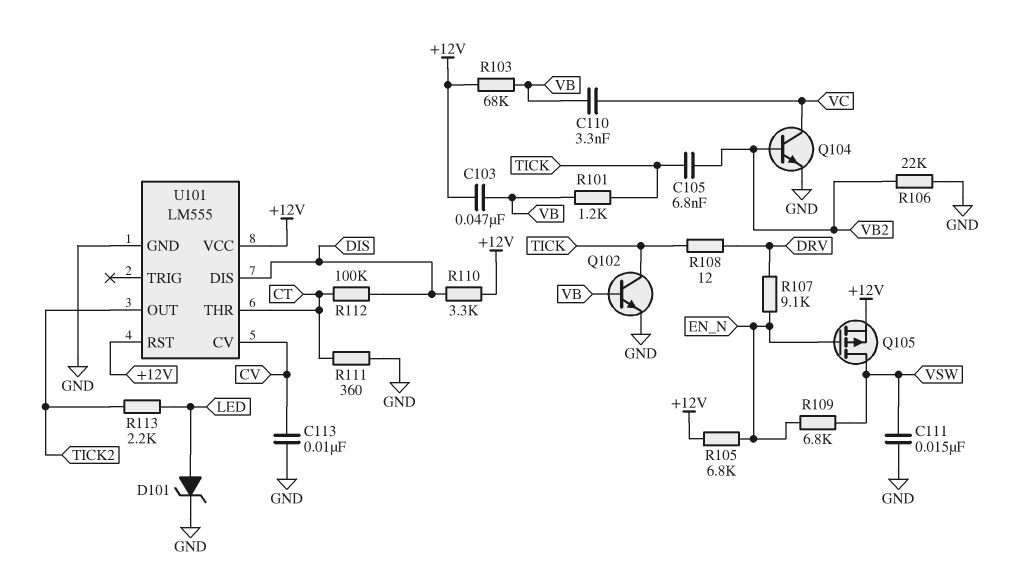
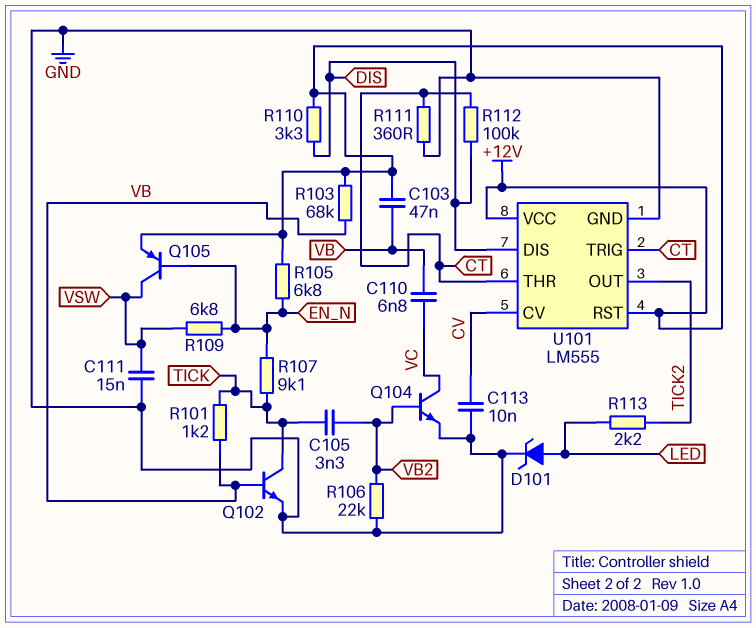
C105: 6.8nF (TICK, VB2) -> 3.3nF (TICK, VB2)
C110: 3.3nF (VB, VC) -> 6.8nF (VB, VC)
Q105: PMOS (G EN_N, D VSW, S +12V) -> PNP (B EN_N, C VSW, E +12V)
R107: 9.1k (DRV, EN_N) -> 9.1k (EN_N, TICK)
R108: 12 (DRV, TICK) -> none
U101 pin TRIG: none -> CT

